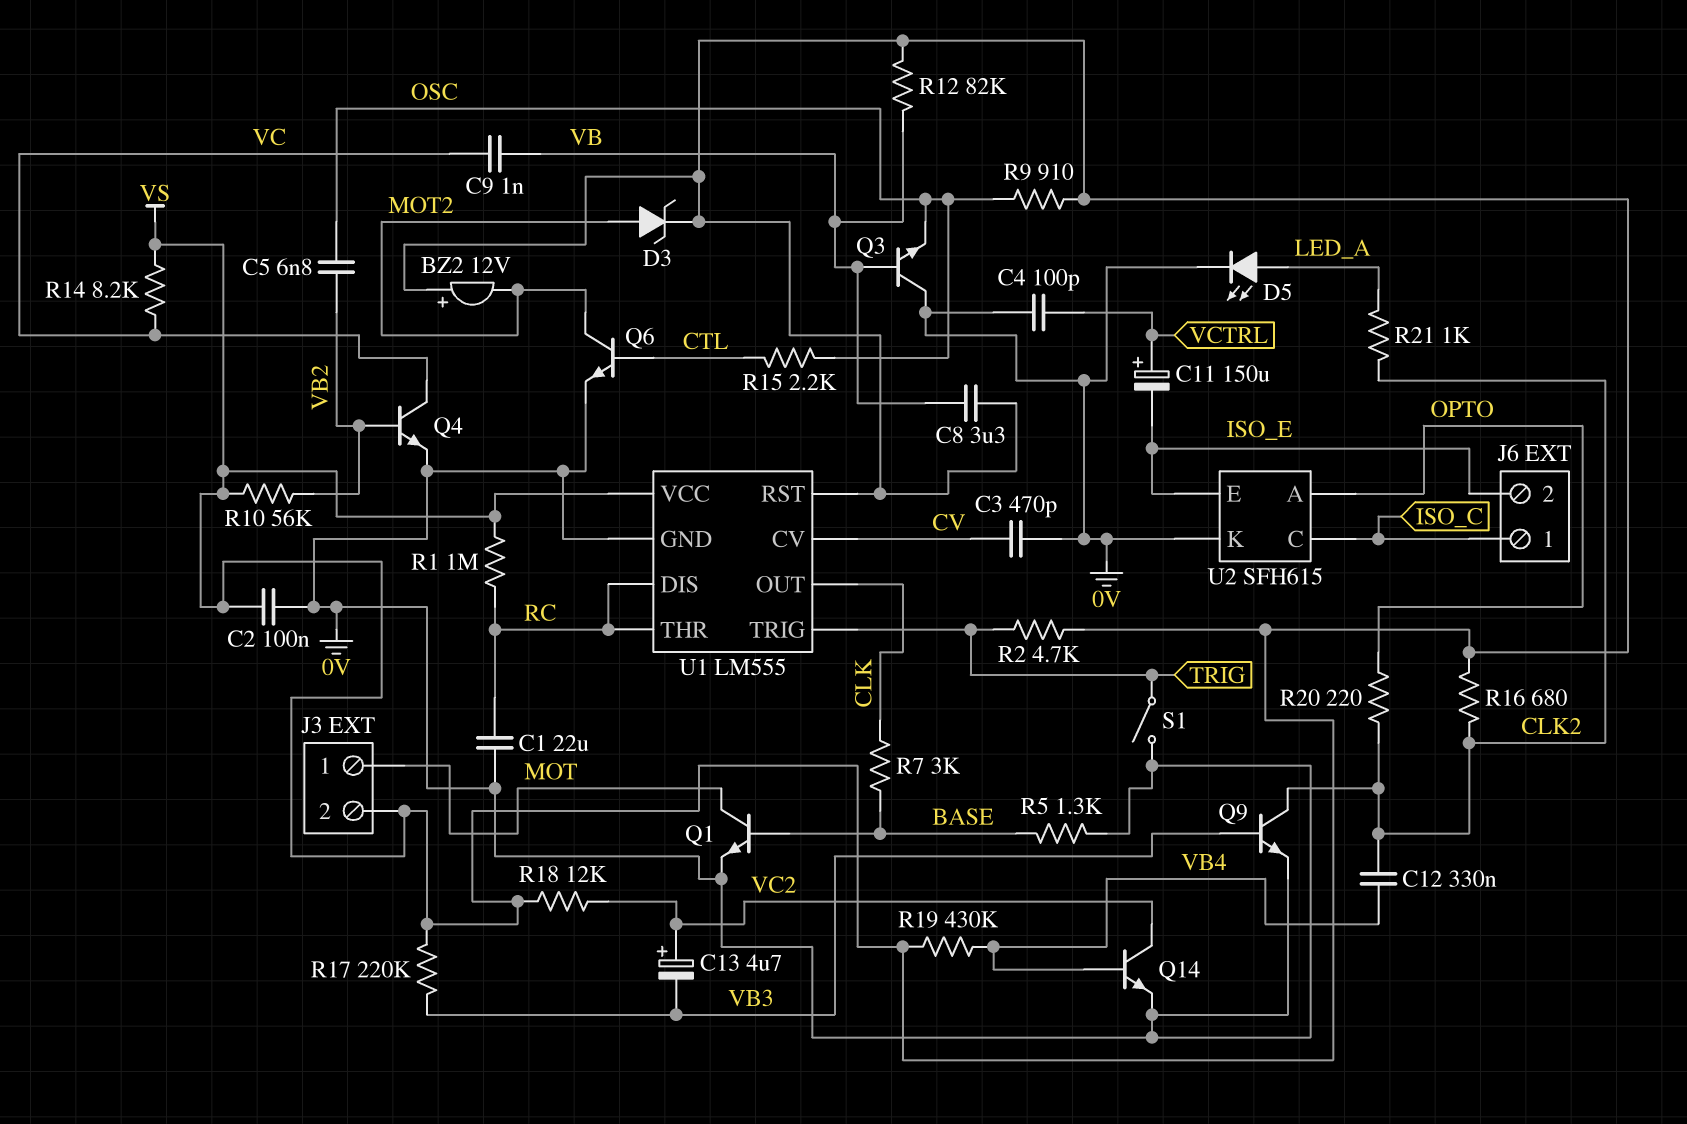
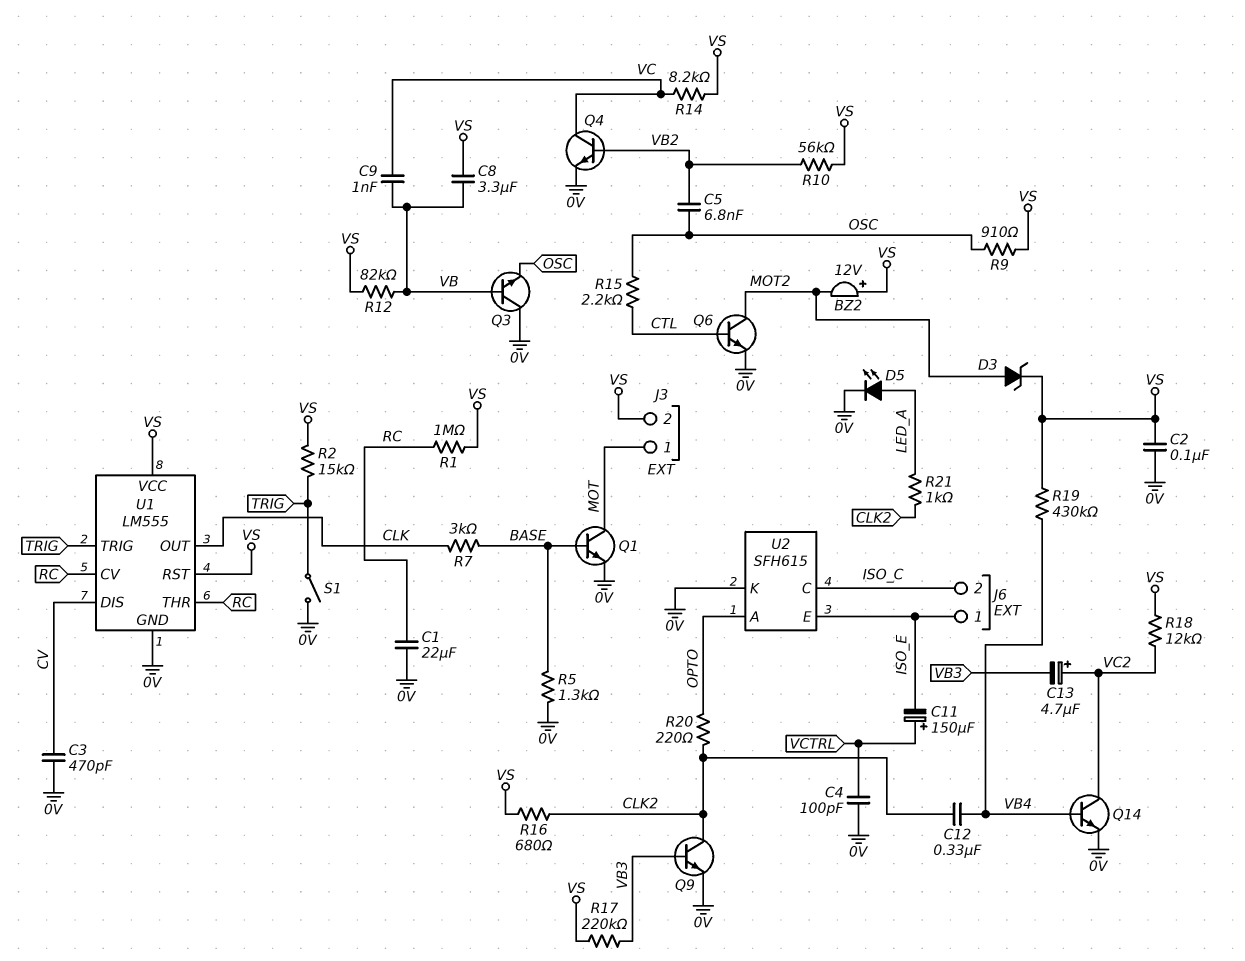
J6 pin 1: ISO_C -> ISO_E
J6 pin 2: ISO_E -> ISO_C
R2: 4.7k (TRIG, VS) -> 15k (TRIG, VS)
U1 pin CV: CV -> RC
U1 pin DIS: RC -> CV

